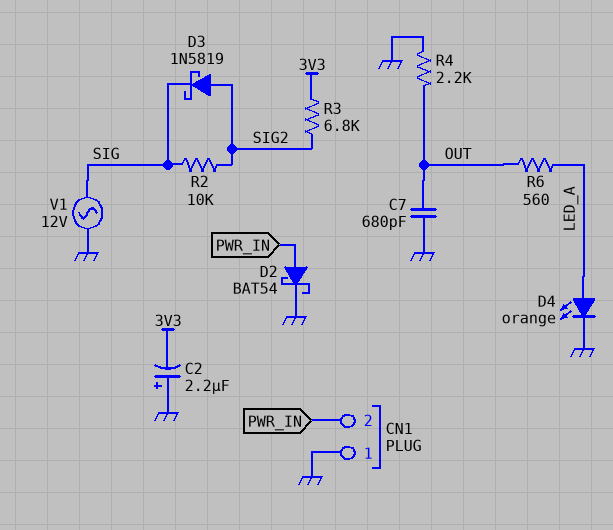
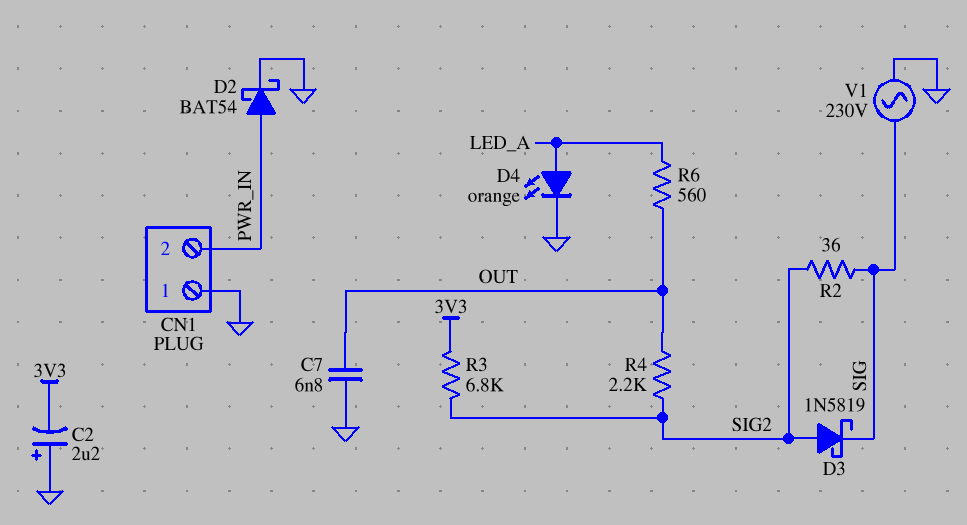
C7: 680pF (GND, OUT) -> 6.8nF (GND, OUT)
R2: 10k (SIG, SIG2) -> 36 (SIG, SIG2)
R4: 2.2k (GND, OUT) -> 2.2k (OUT, SIG2)
V1: AC 12V (GND, SIG) -> AC 230V (GND, SIG)

